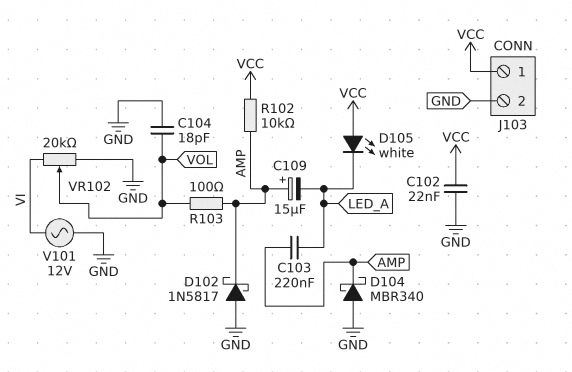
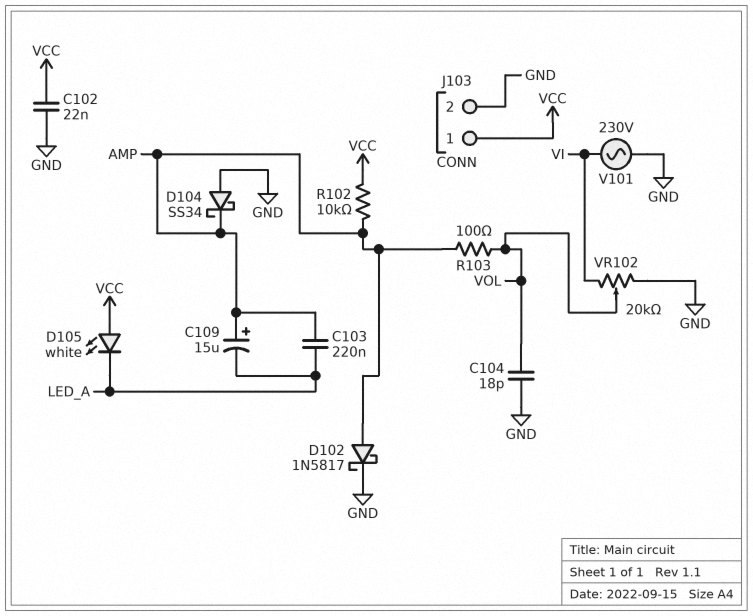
D102: schottky 1N5817 (A GND, K AMP) -> schottky 1N5817 (A AMP, K GND)
D104: schottky MBR340 (A GND, K AMP) -> schottky SS34 (A GND, K AMP)
V101: AC 12V (GND, VI) -> AC 230V (GND, VI)

